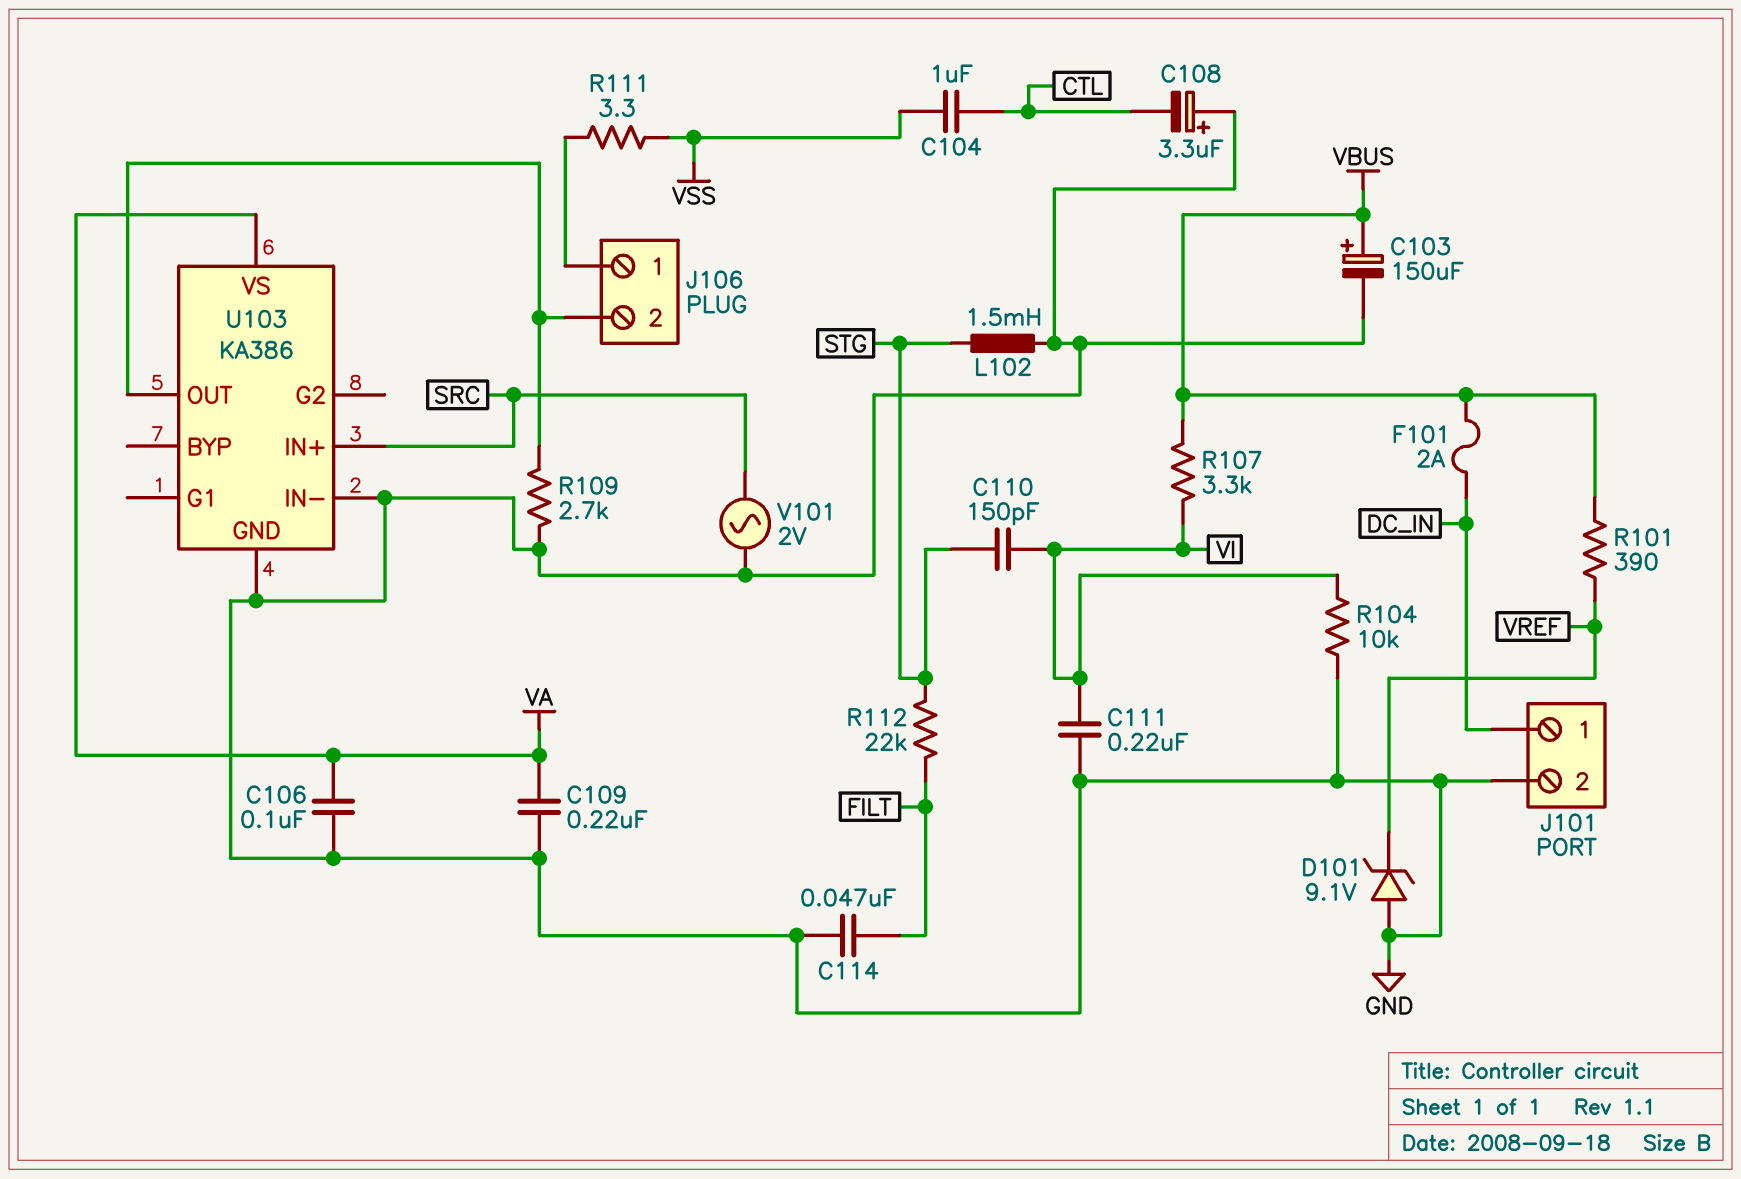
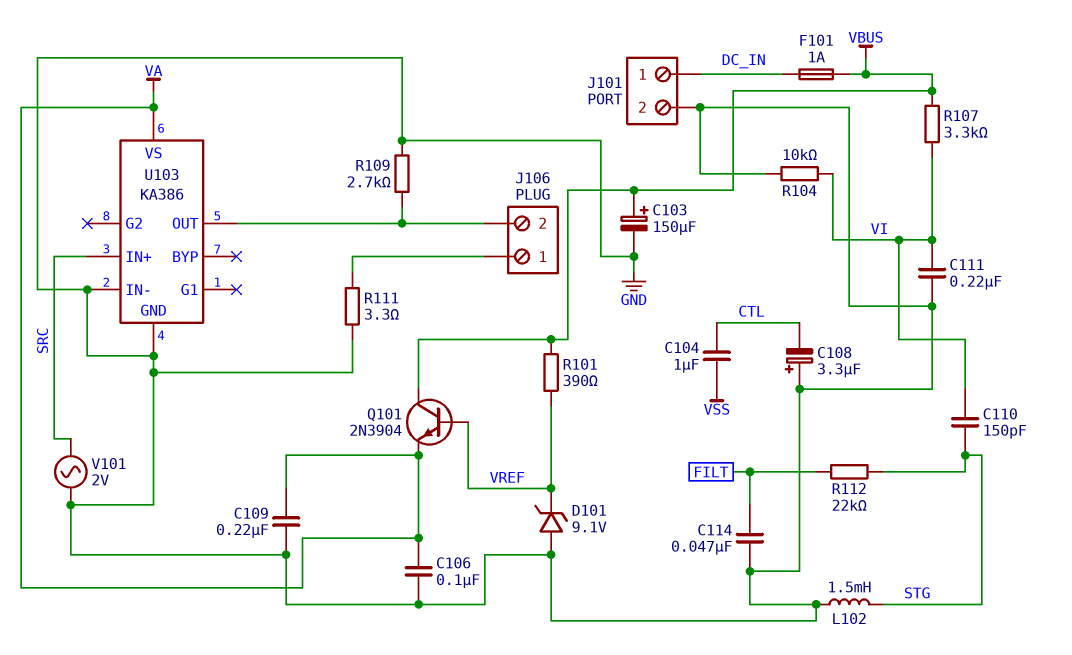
F101: 2A (DC_IN, VBUS) -> 1A (DC_IN, VBUS)
Q101: none -> NPN 2N3904 (B VREF, C VBUS, E VA)
R111: 3.3 (J106/1, VSS) -> 3.3 (GND, J106/1)

